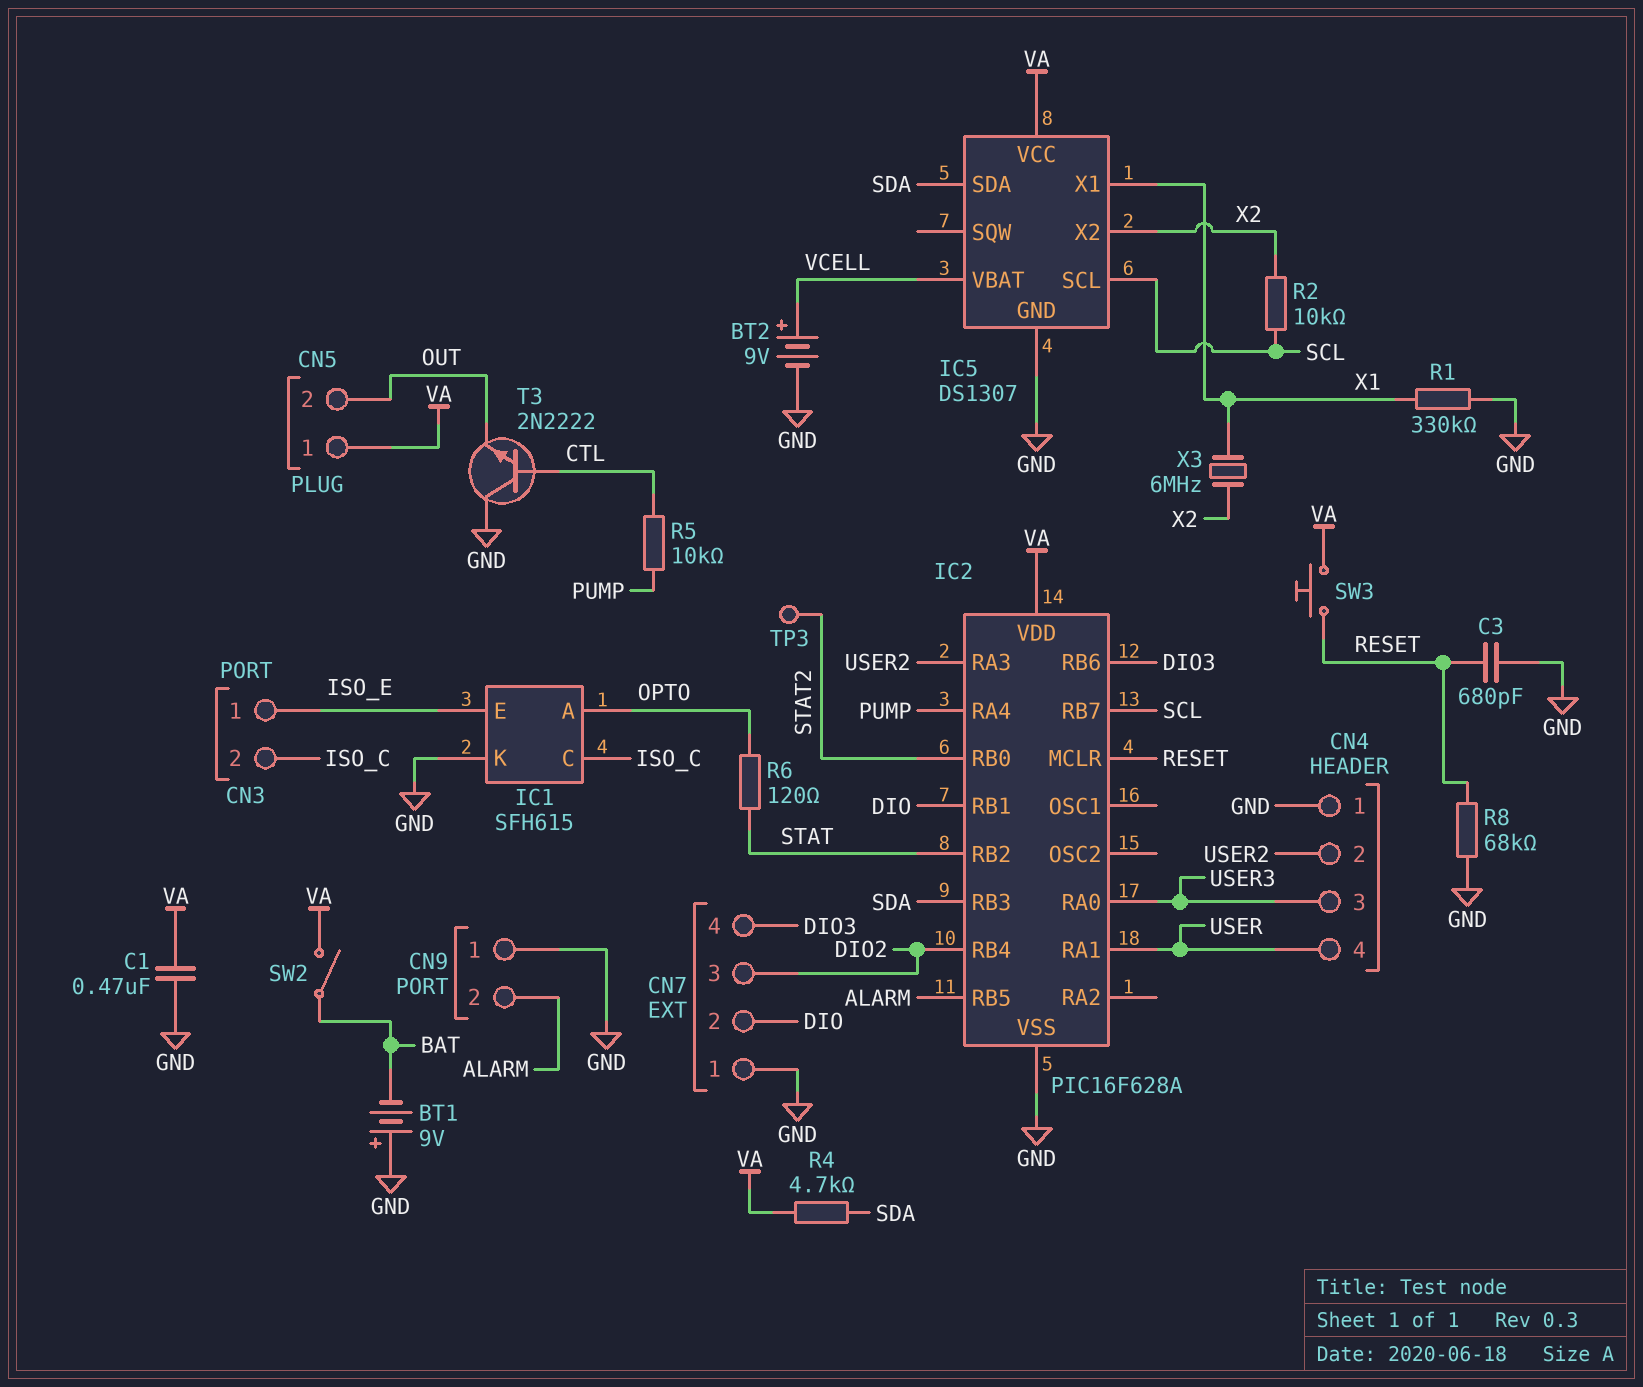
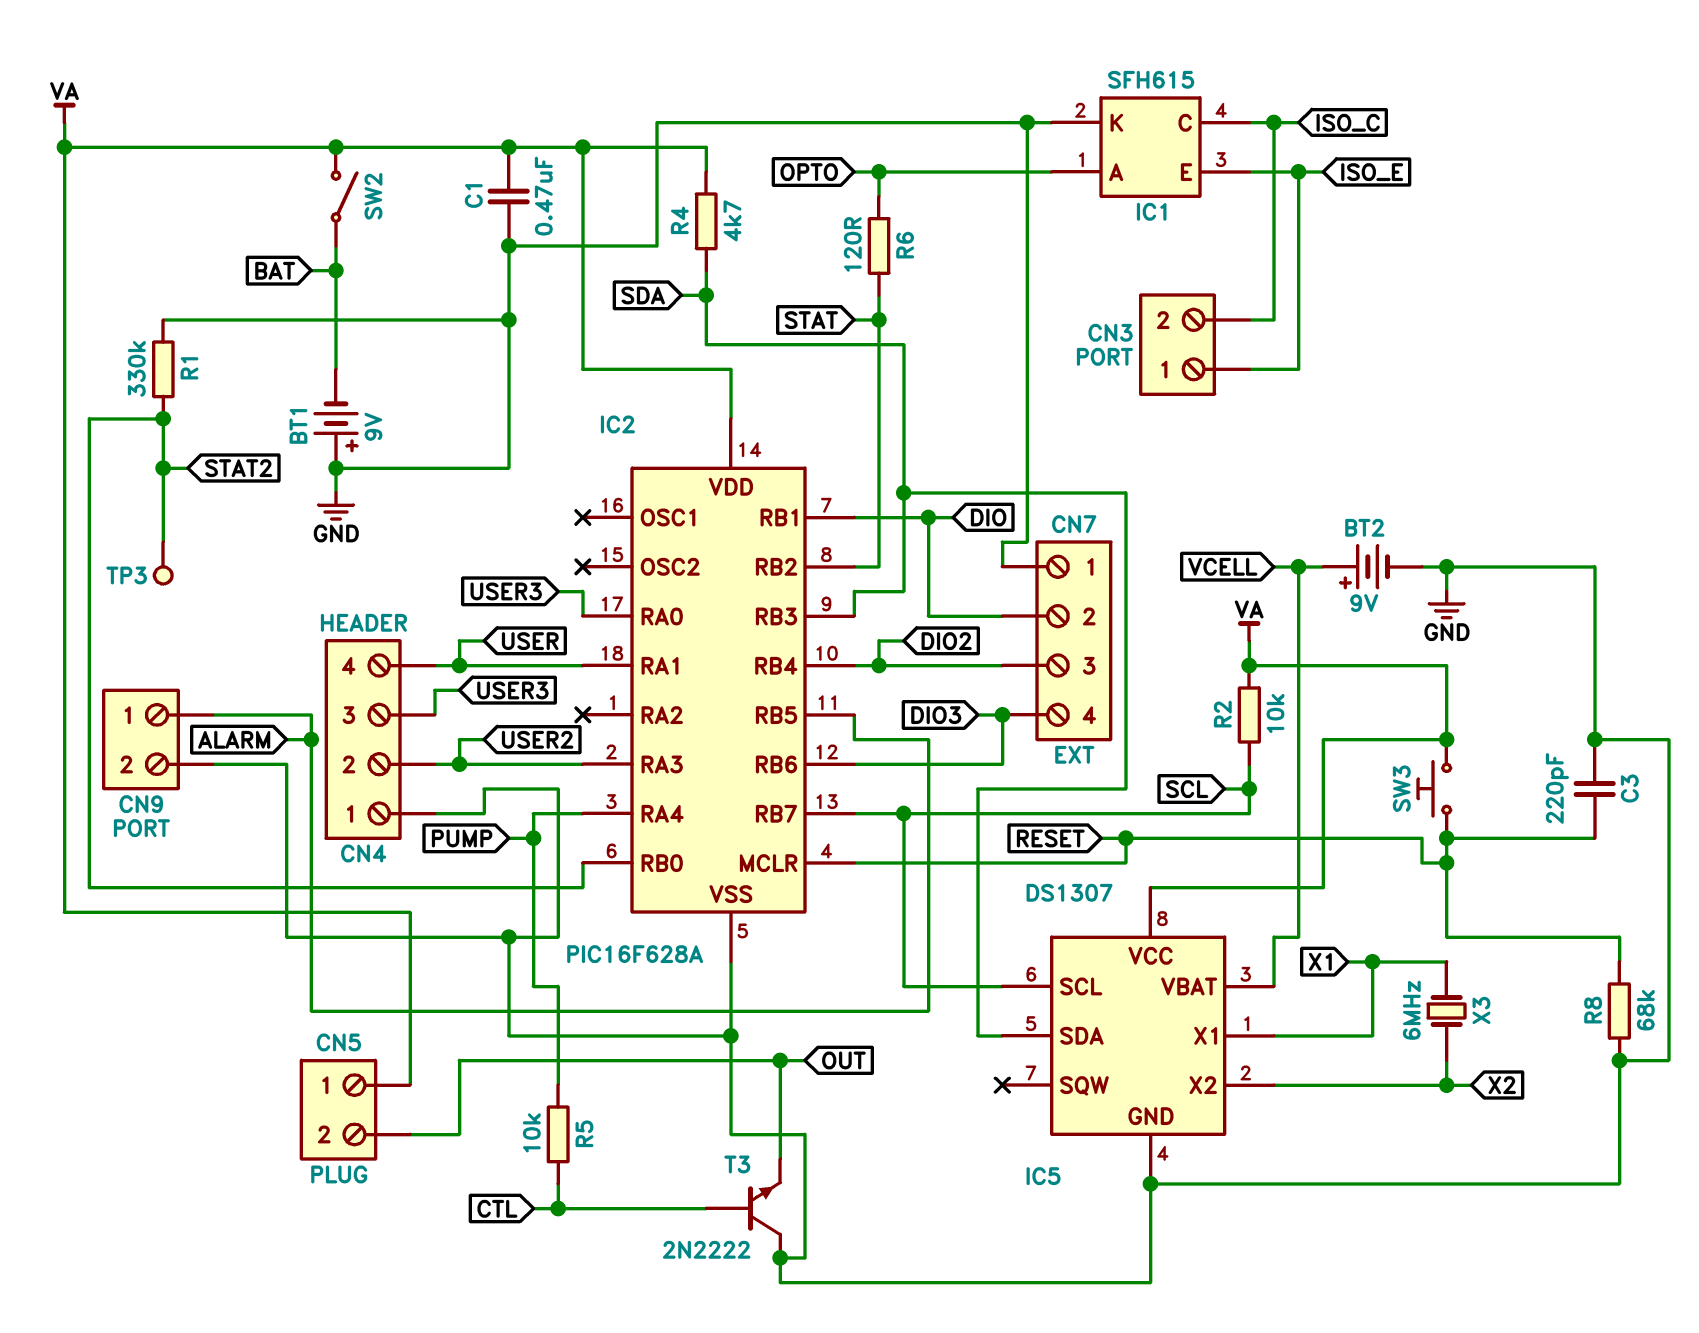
C3: 680pF (GND, RESET) -> 220pF (GND, RESET)
CN9 pin 1: GND -> ALARM
CN9 pin 2: ALARM -> GND
R1: 330k (GND, X1) -> 330k (GND, STAT2)
R2: 10k (SCL, X2) -> 10k (SCL, VA)

